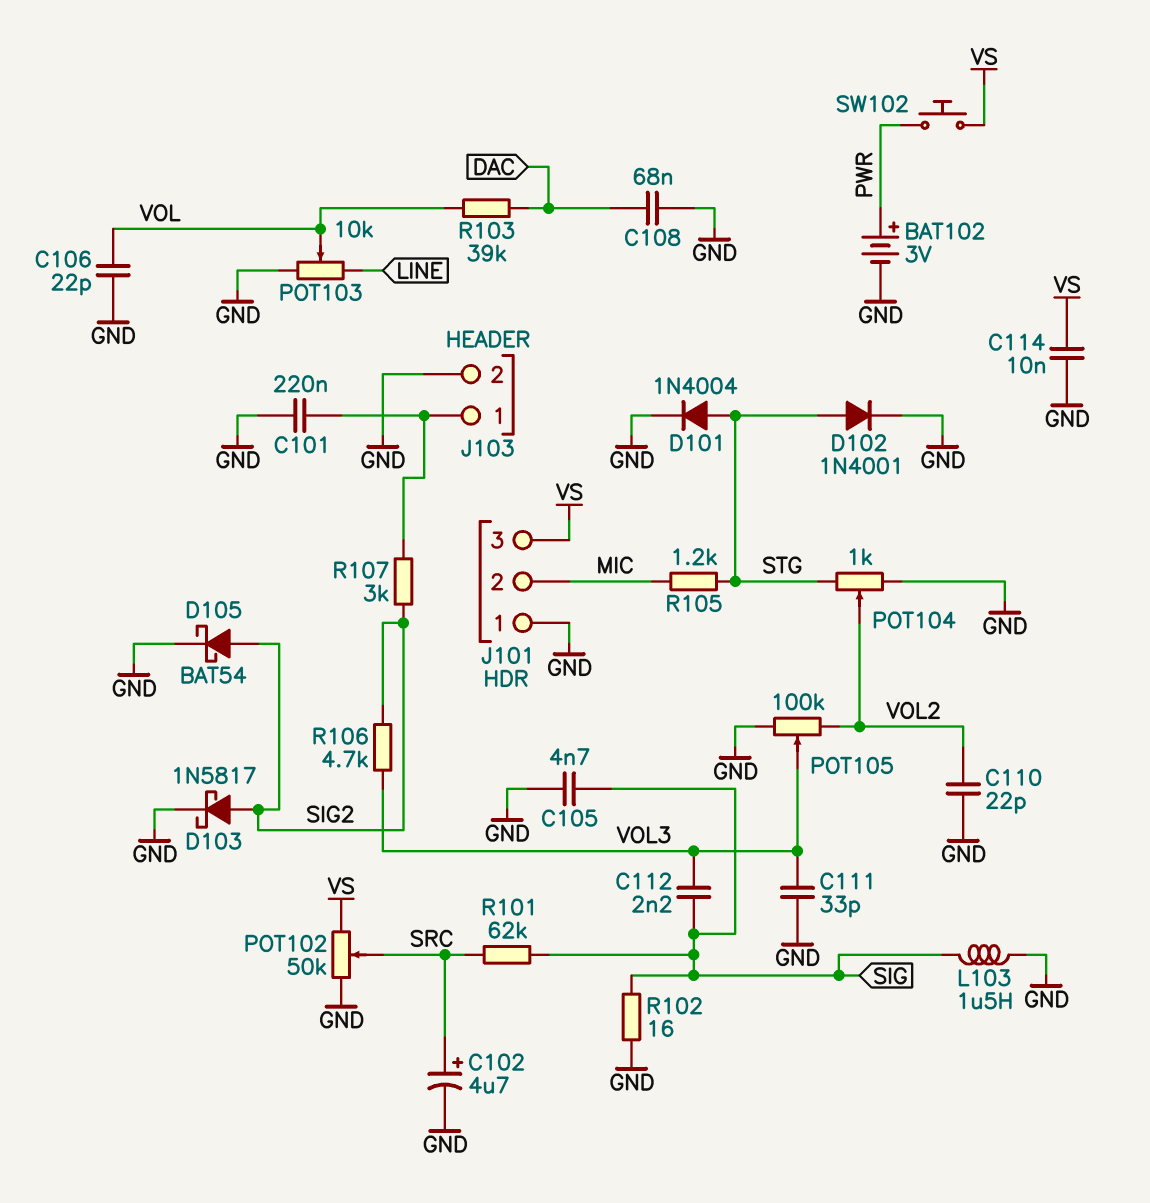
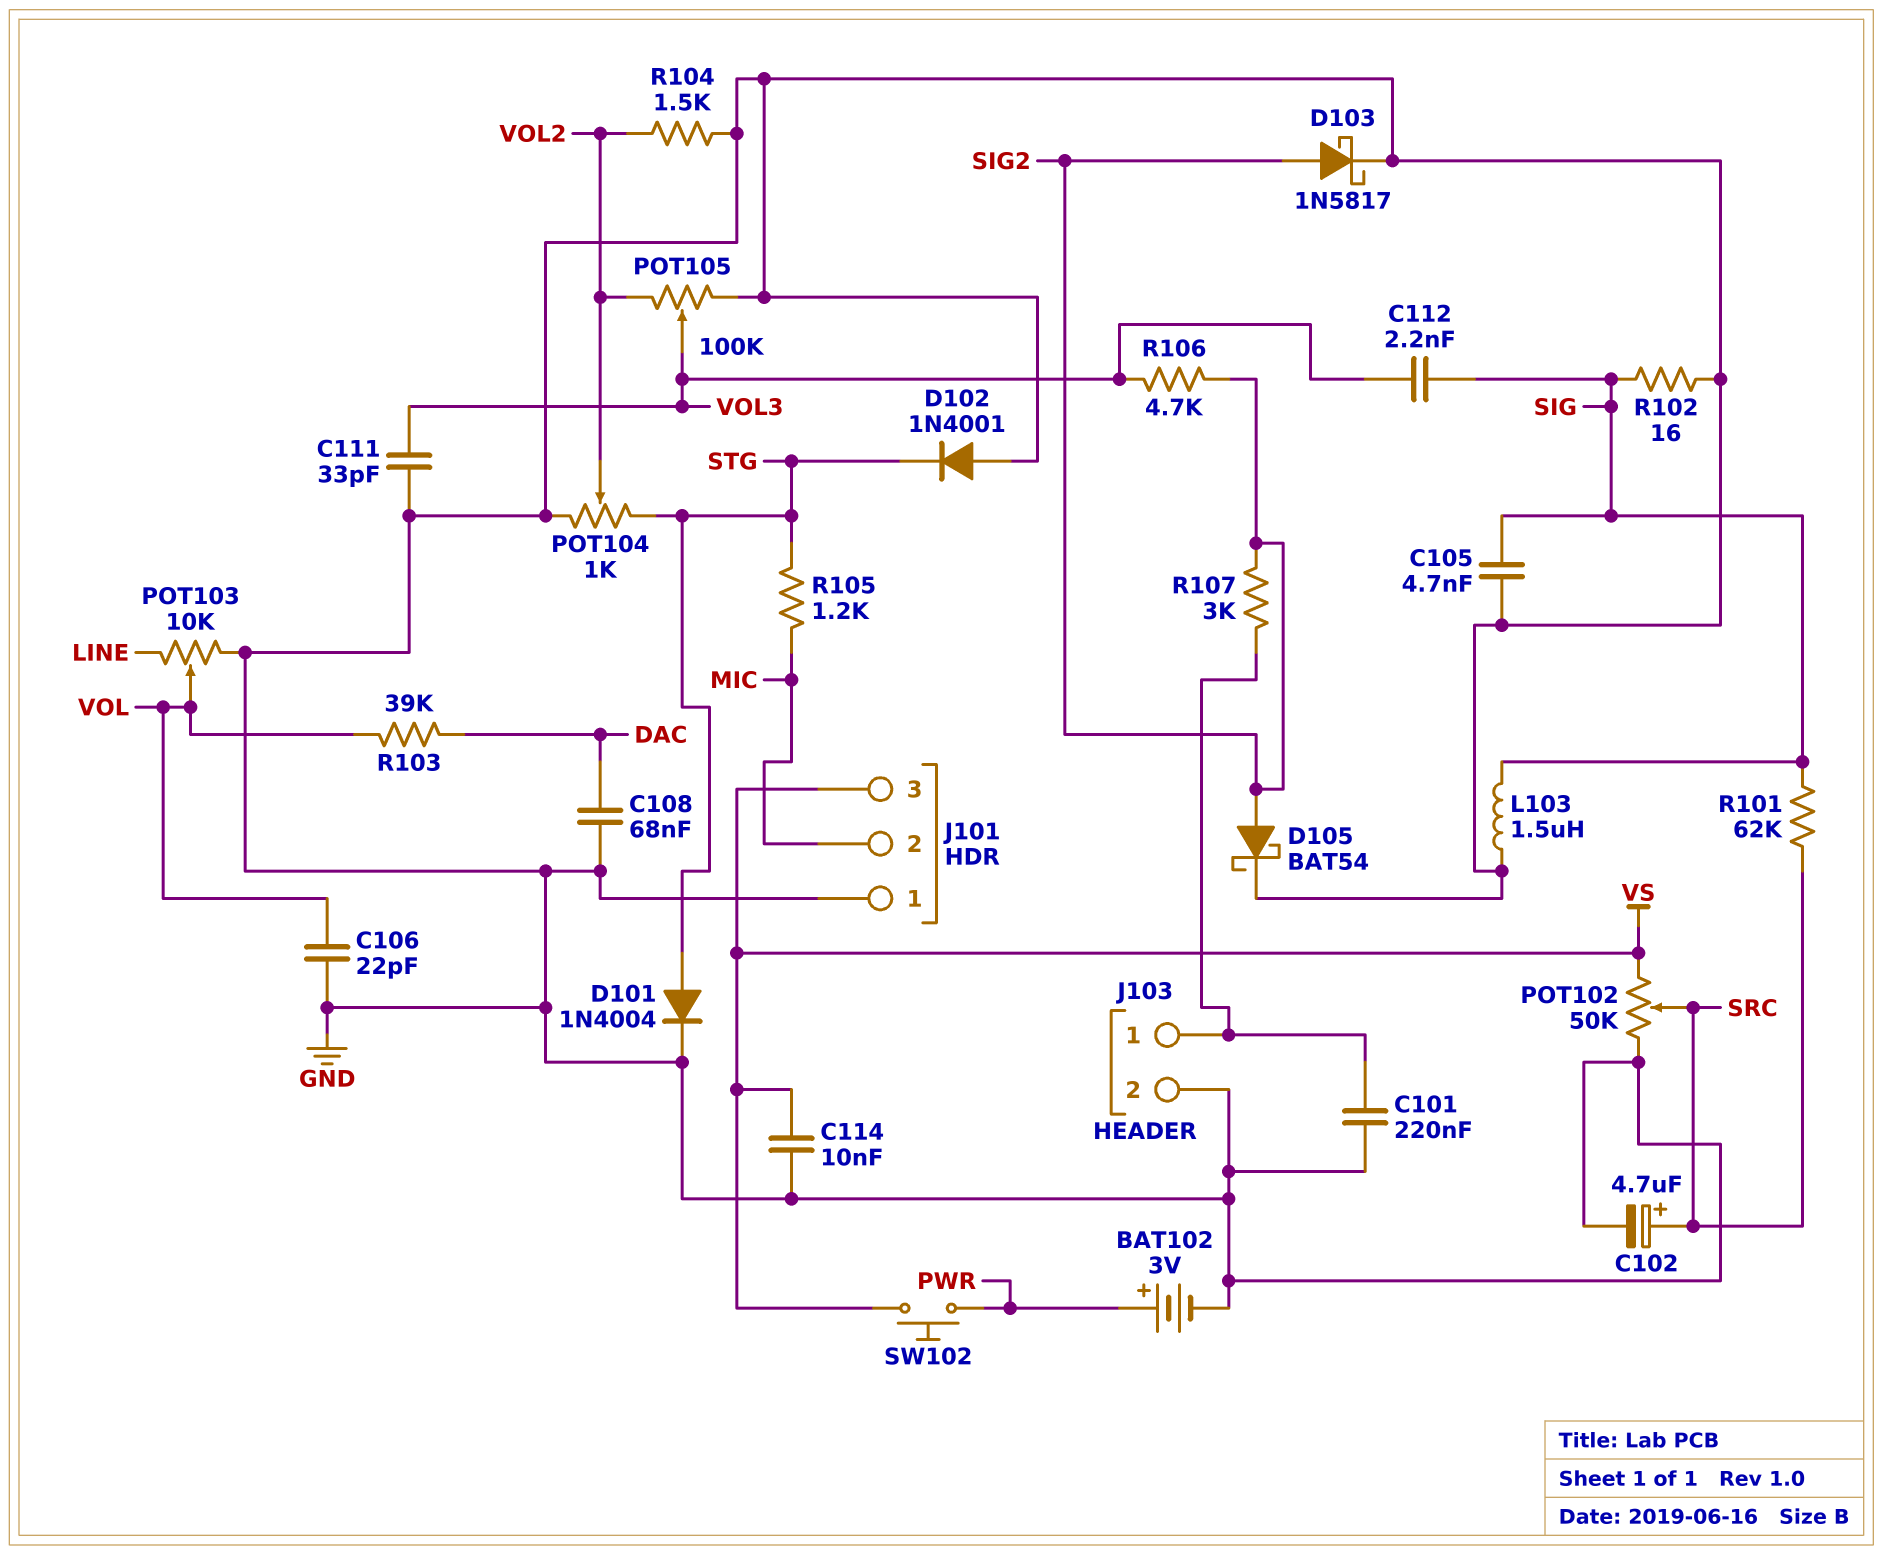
C110: 22pF (GND, VOL2) -> none
D102: diode 1N4001 (A STG, K GND) -> diode 1N4001 (A GND, K STG)
R104: none -> 1.5k (GND, VOL2)

